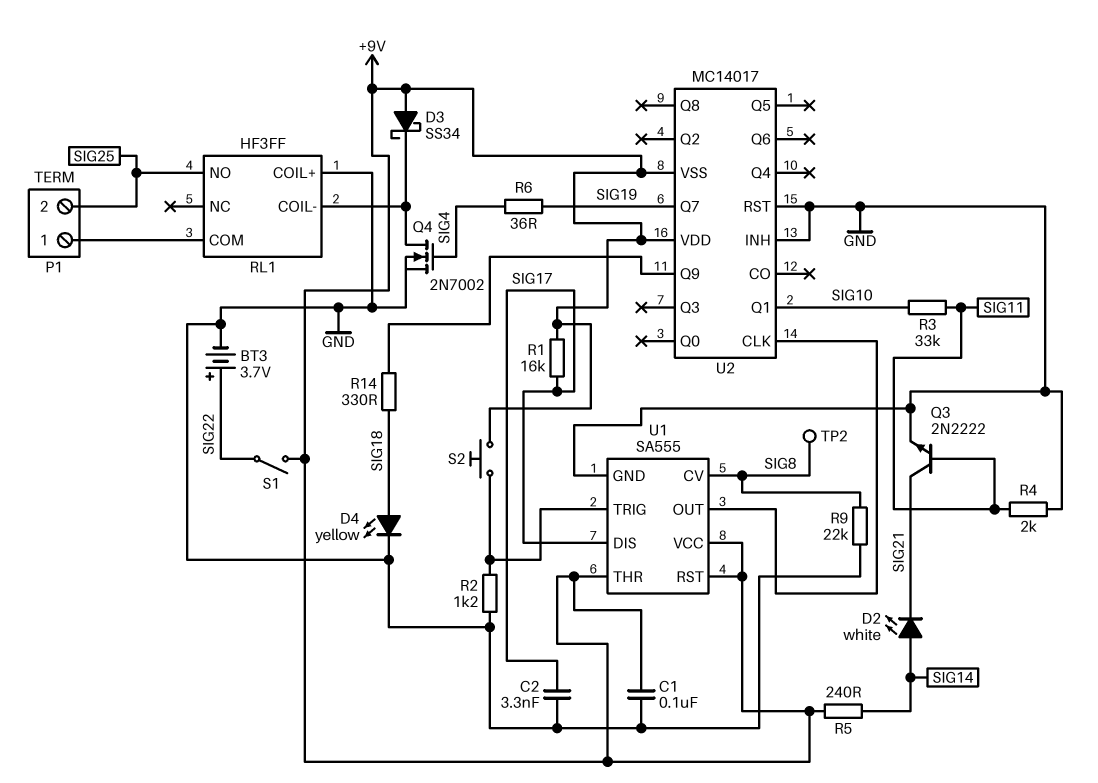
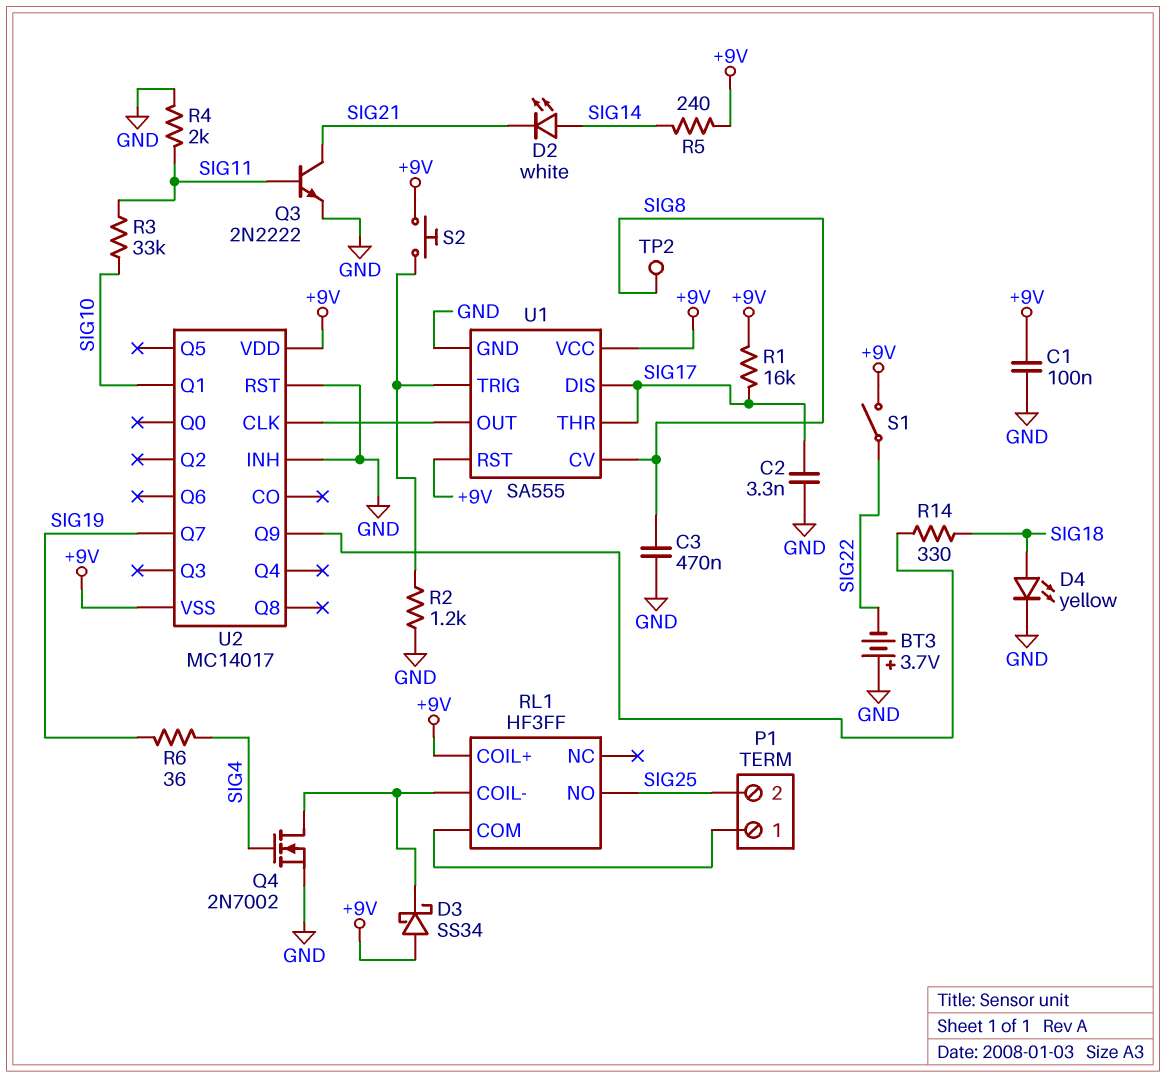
BT3: 3.7V (plus SIG22, minus GND) -> 3.7V (plus GND, minus SIG22)
C3: none -> 470nF (GND, SIG8)
R9: 22k (GND, SIG8) -> none
RL1 pin COIL+: GND -> +9V
U1 pin THR: +9V -> SIG17

